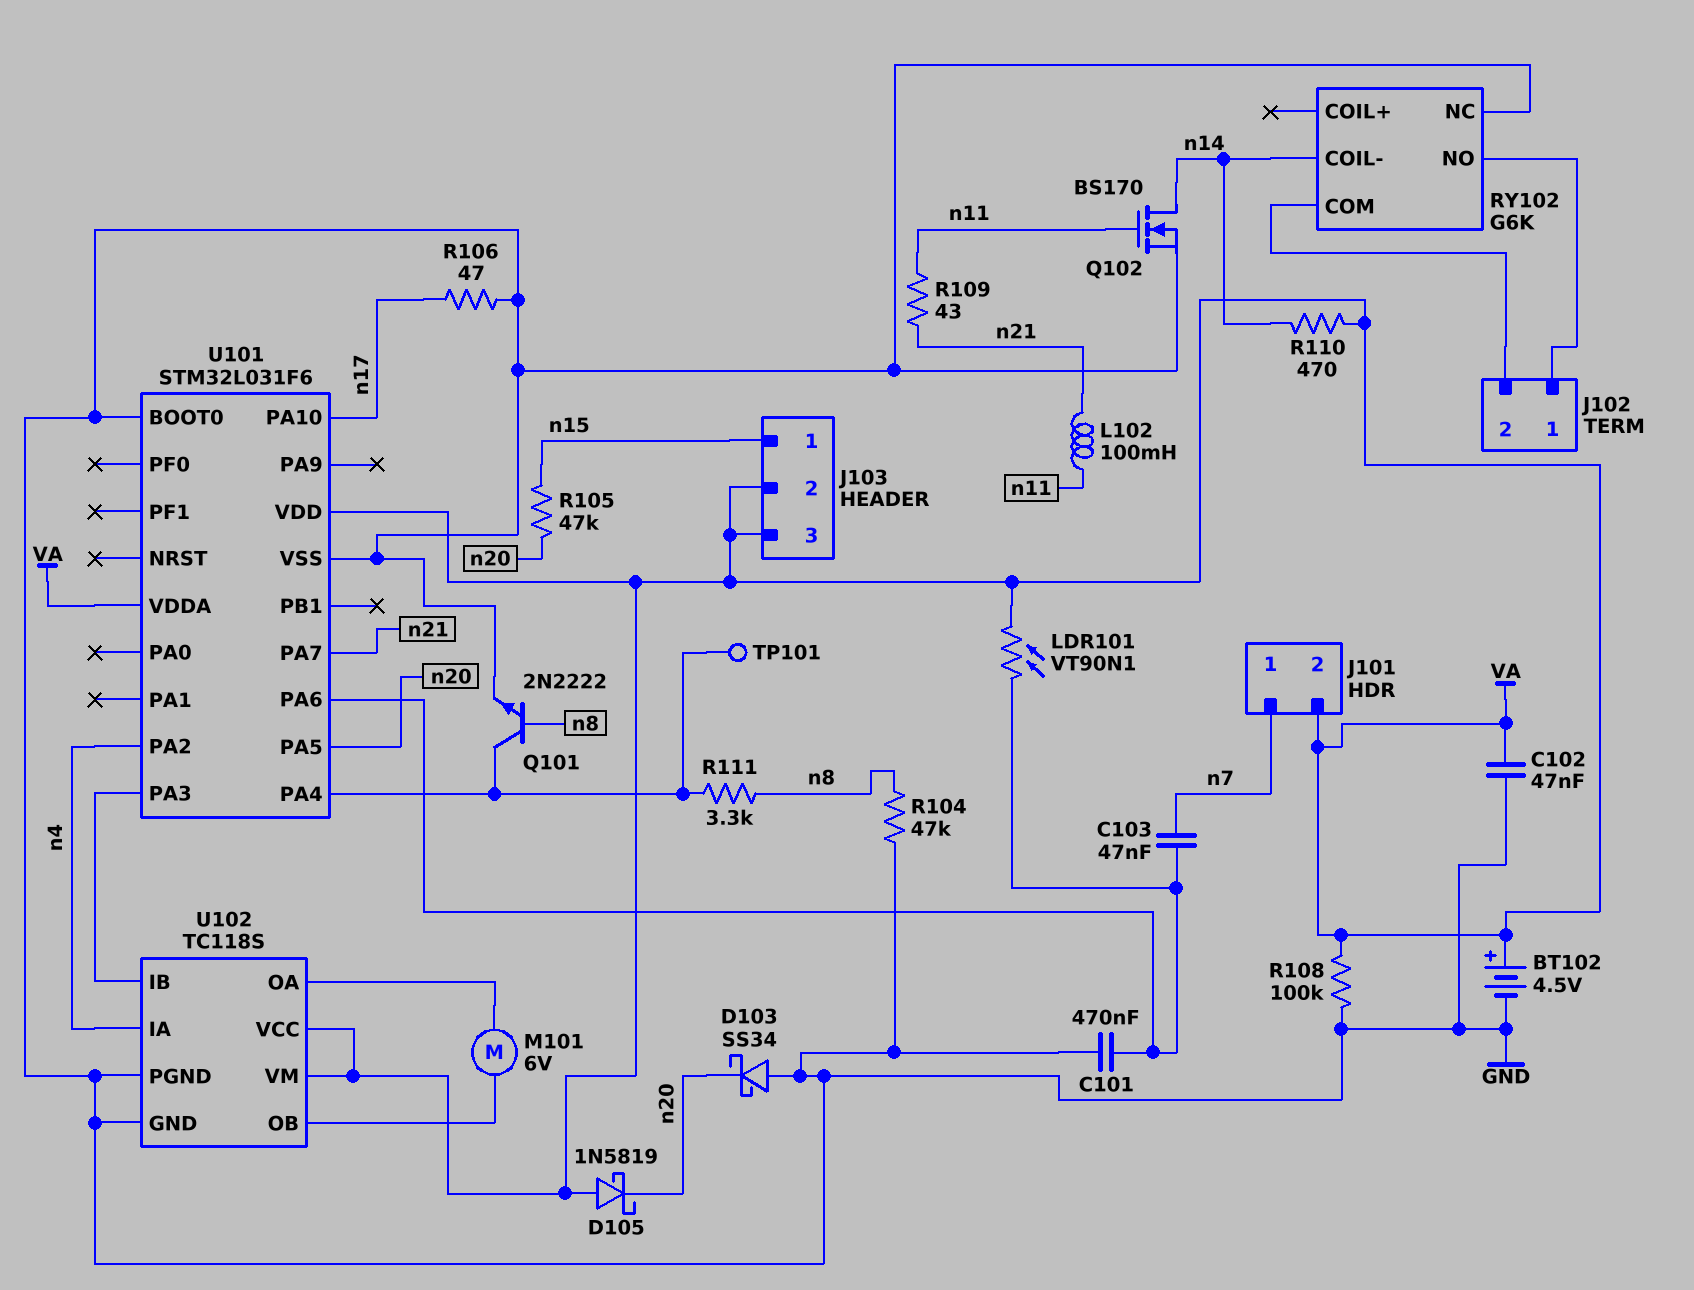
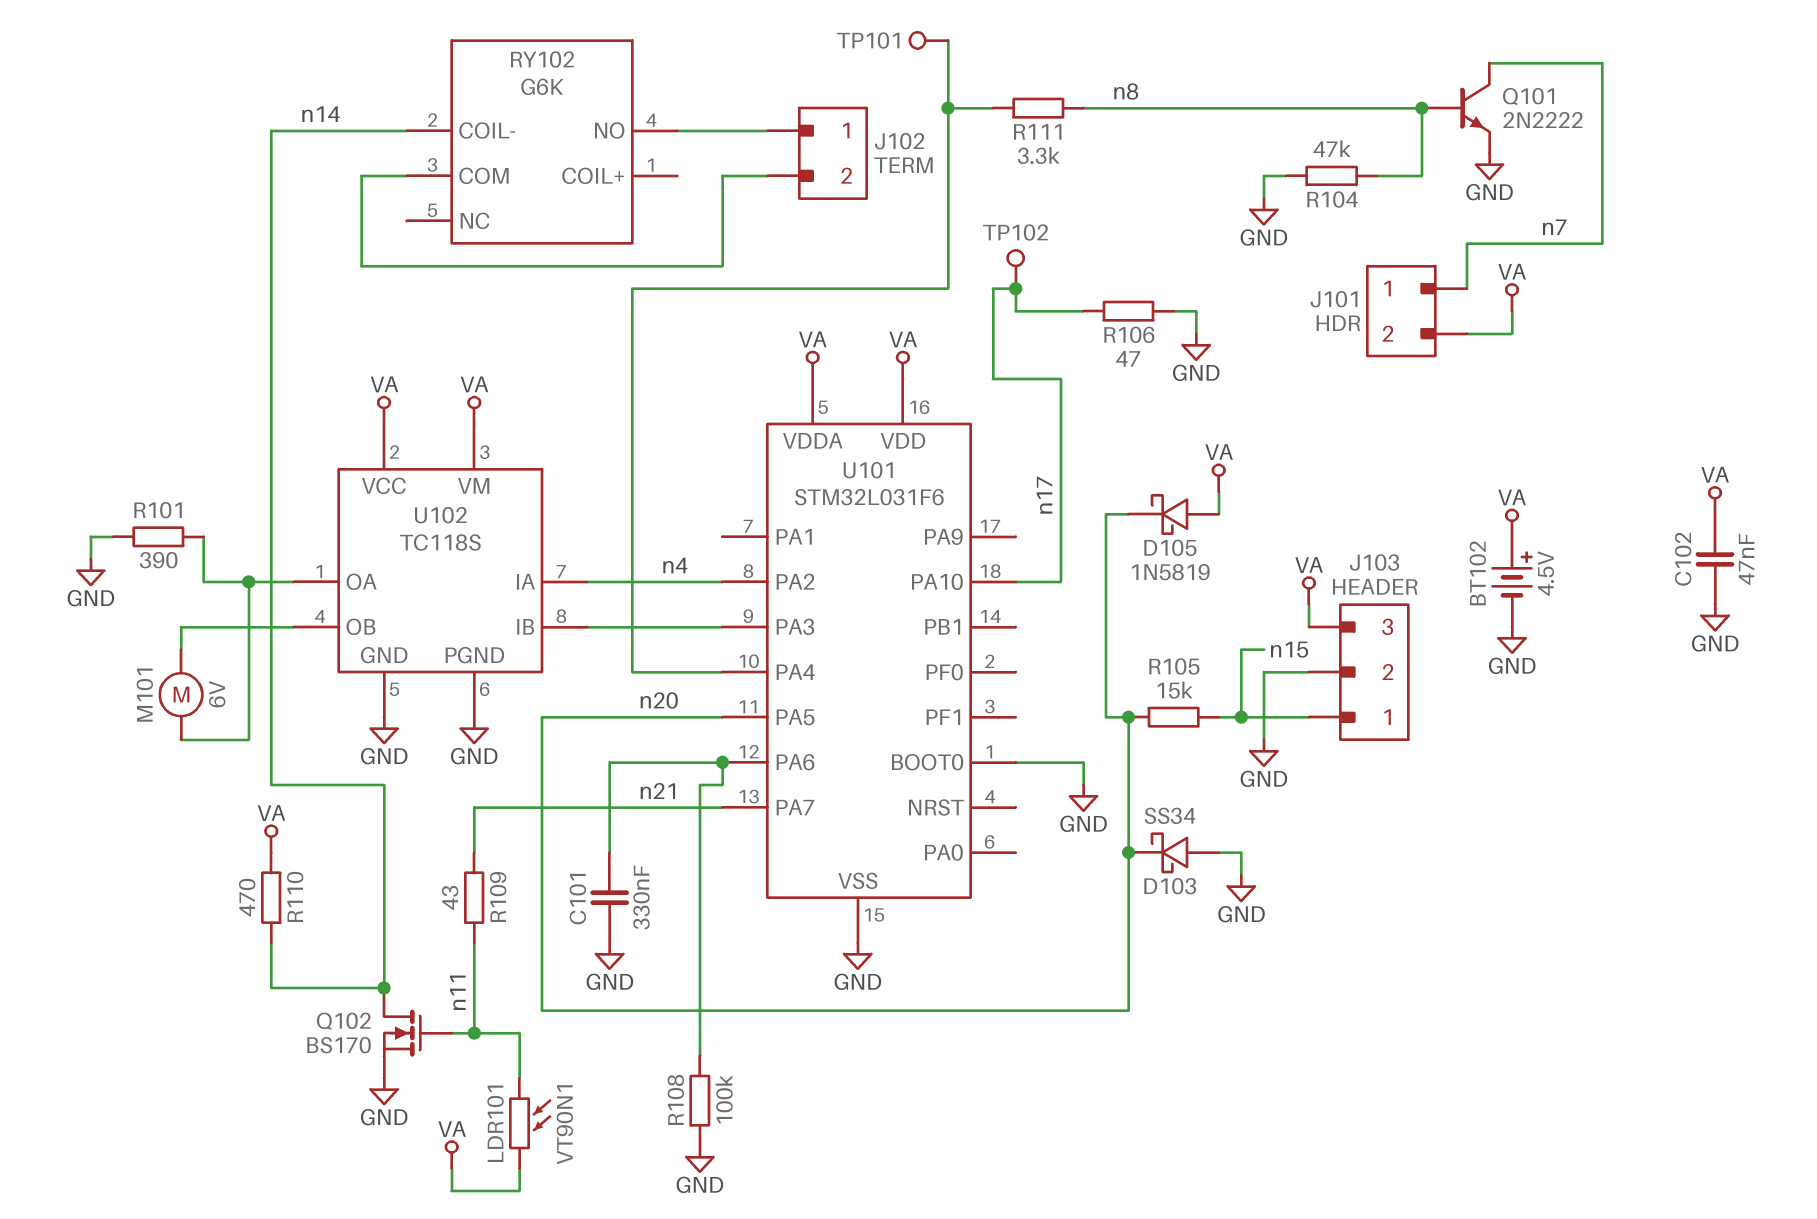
C101: 470nF (GND, U101/PA6) -> 330nF (GND, U101/PA6)
C103: 47nF (U101/PA6, n7) -> none
J103 pin 2: VA -> GND
L102: 100mH (n11, n21) -> none
LDR101: VT90N1 (U101/PA6, VA) -> VT90N1 (VA, n11)
Q101: NPN 2N2222 (B n8, C U101/PA4, E GND) -> NPN 2N2222 (B n8, C n7, E GND)
R101: none -> 390 (GND, U102/OA)
R105: 47k (n15, n20) -> 15k (n15, n20)
R108: 100k (GND, VA) -> 100k (GND, U101/PA6)
RY102 pin NC: GND -> none
TP102: none -> test point (n17)

